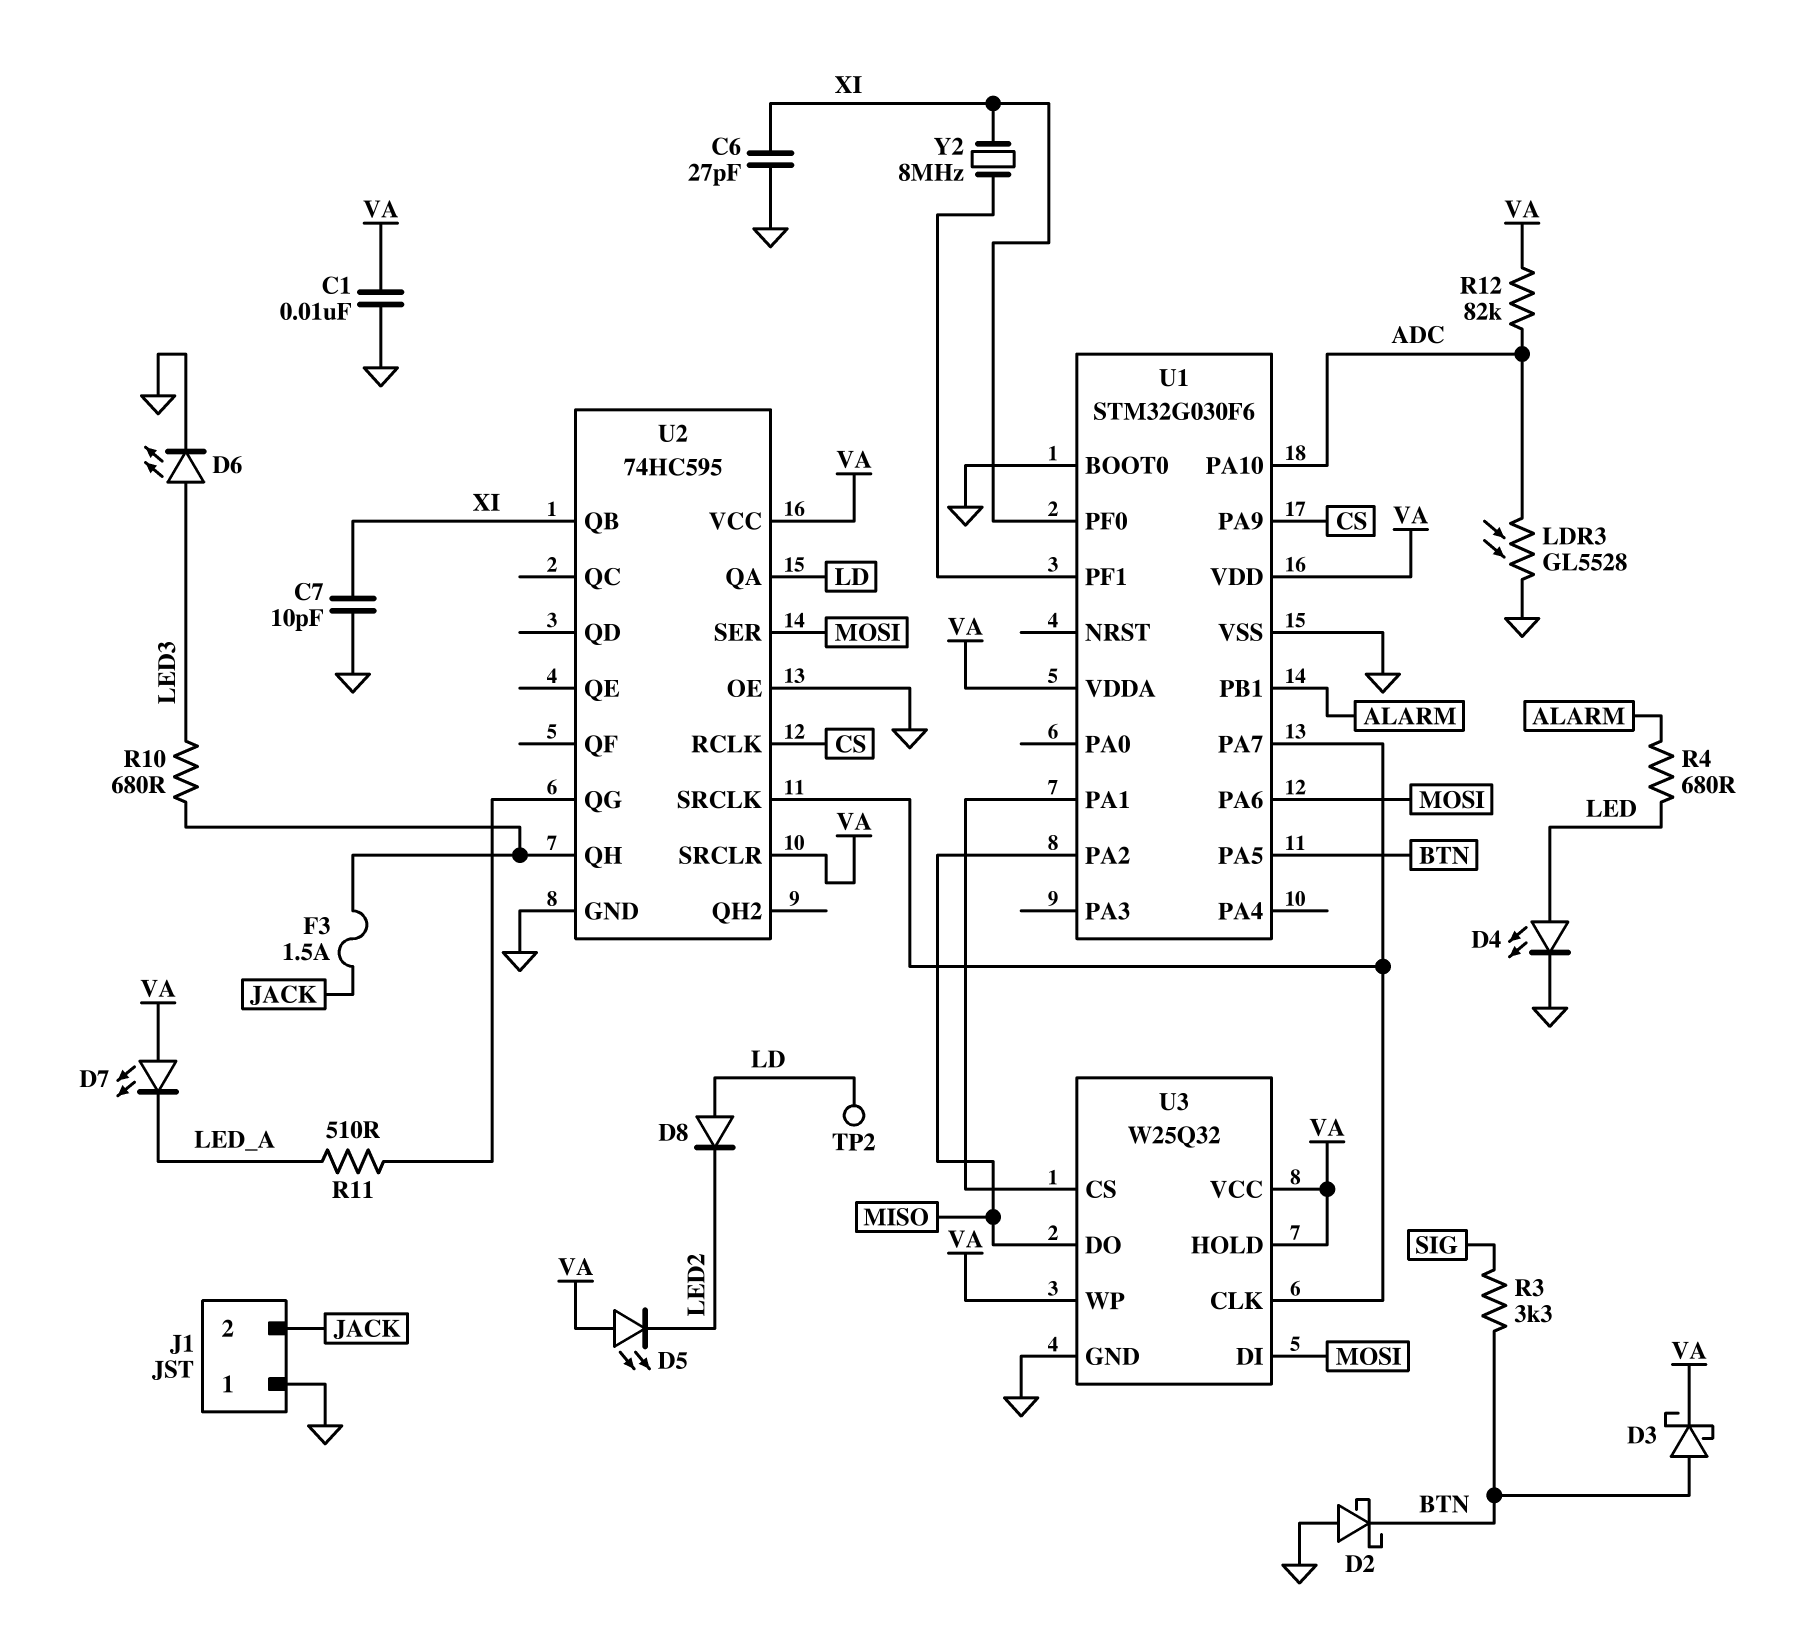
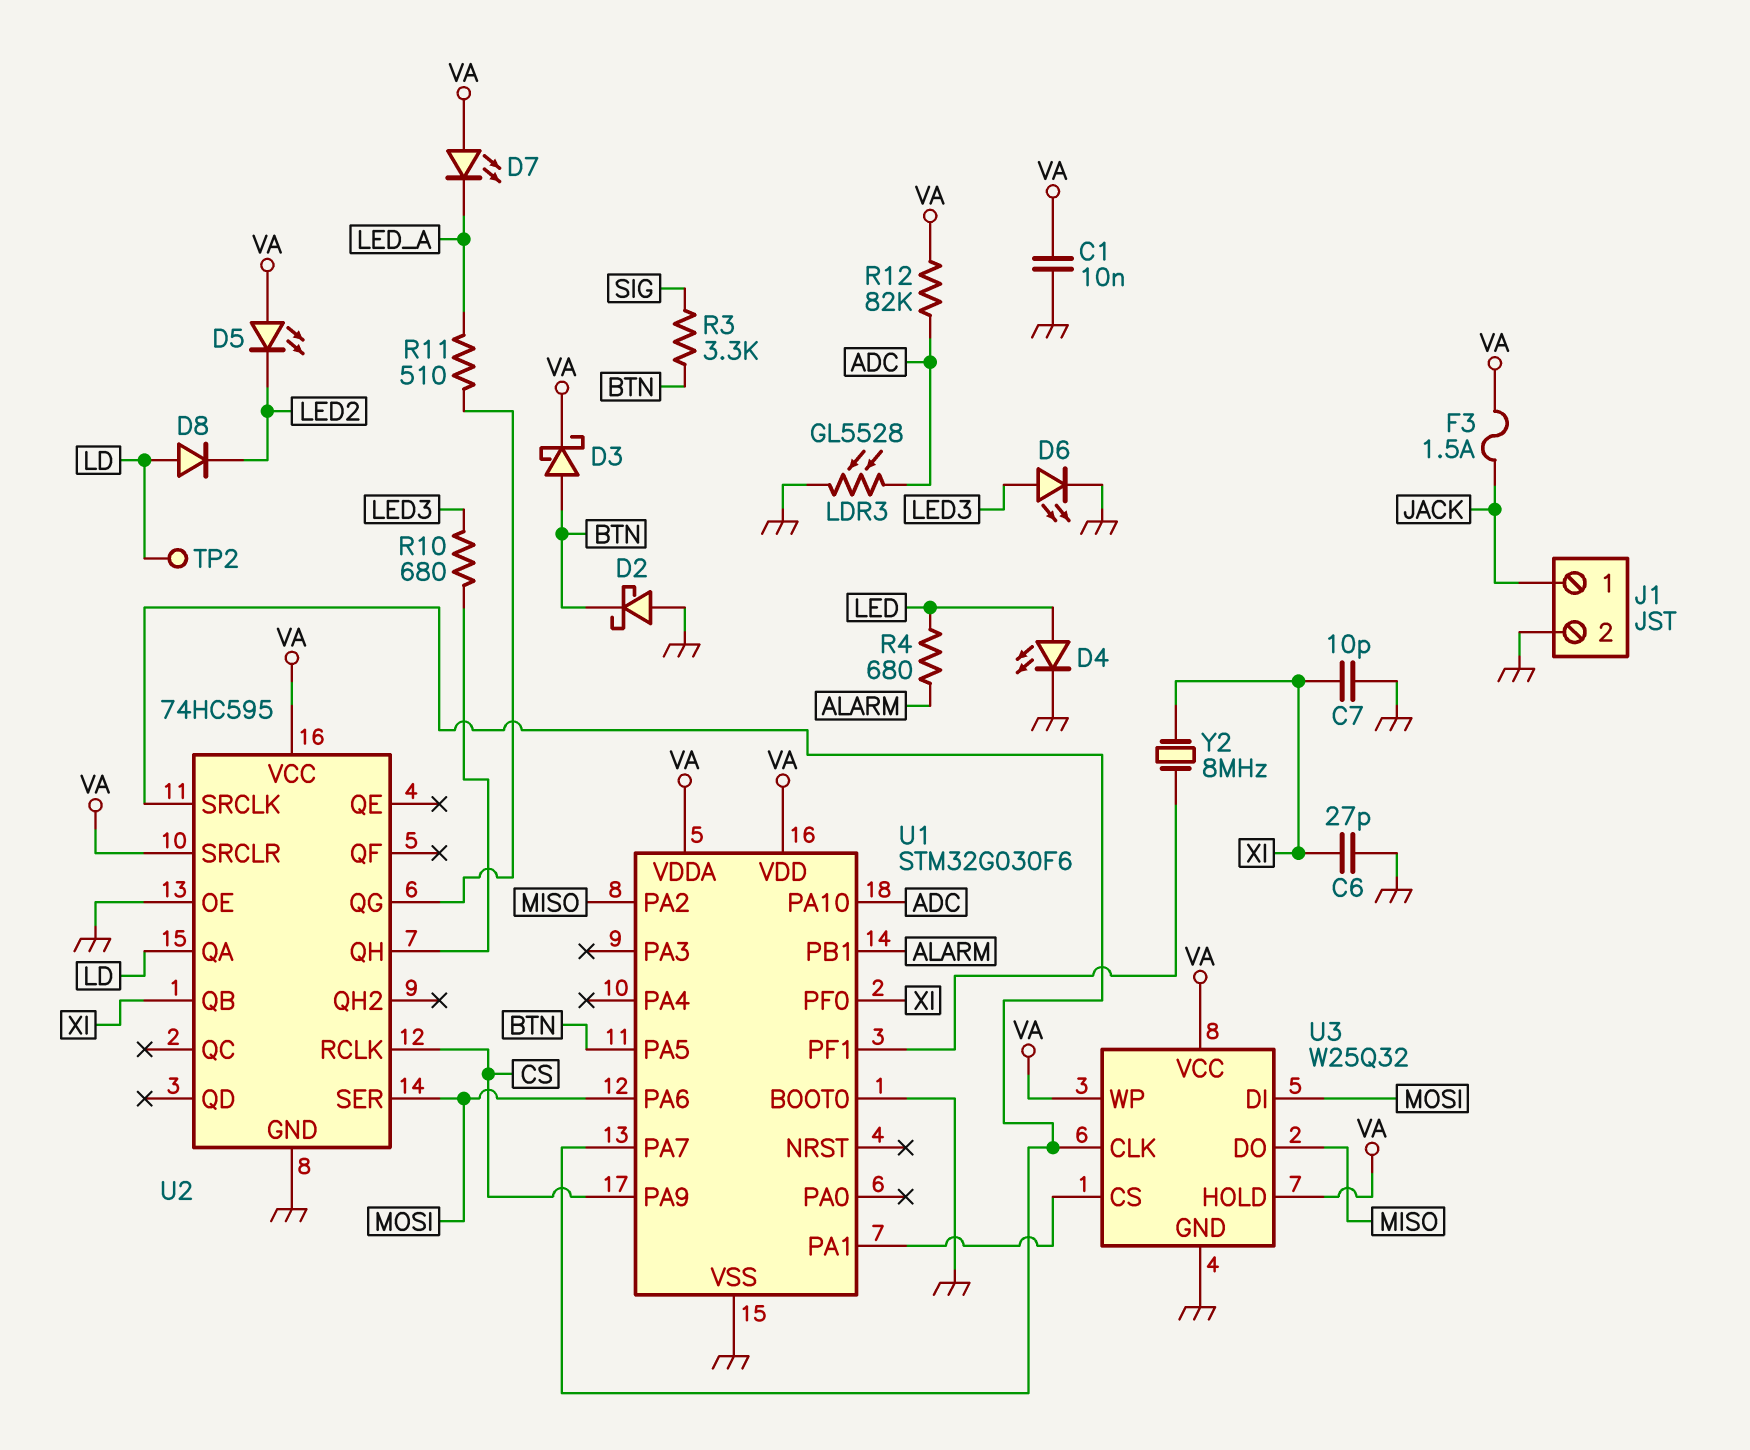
F3: 1.5A (JACK, U2/QH) -> 1.5A (JACK, VA)
J1 pin 1: GND -> JACK
J1 pin 2: JACK -> GND

